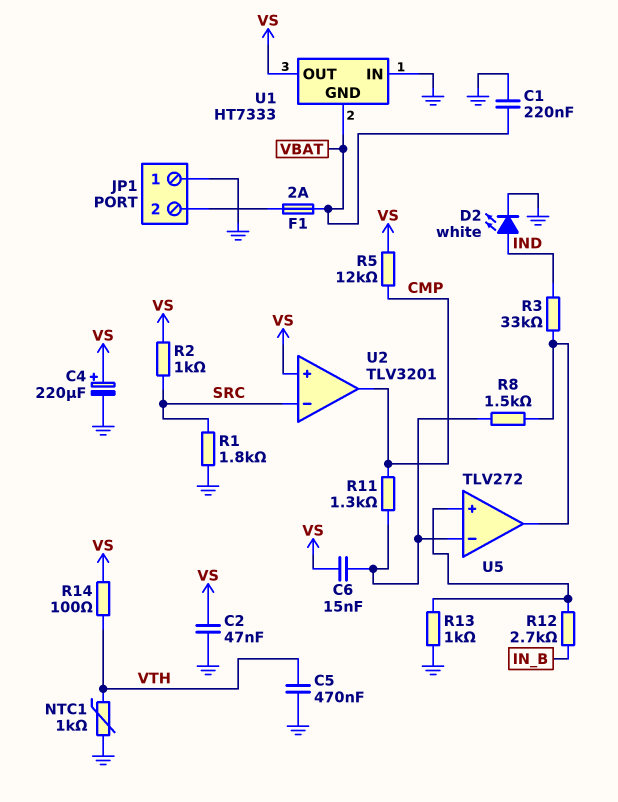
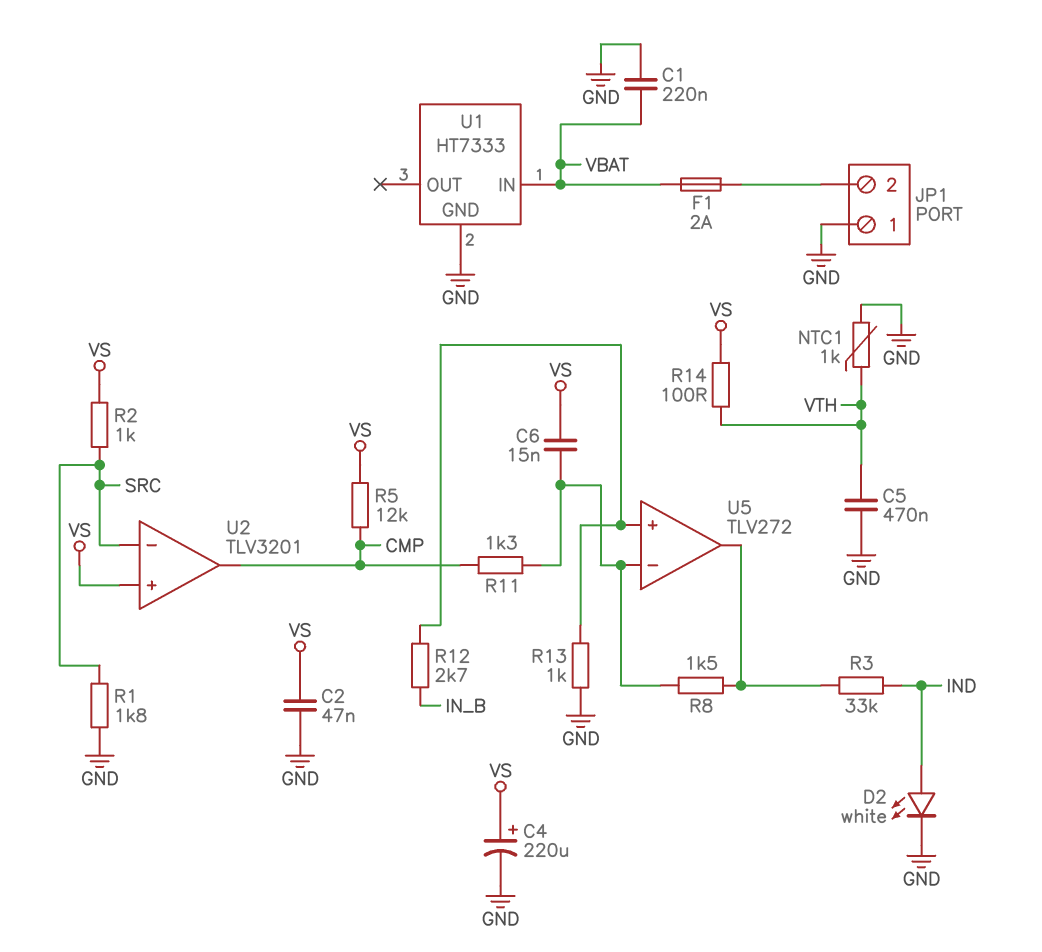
U1 pin GND: VBAT -> GND
U1 pin IN: GND -> VBAT
U1 pin OUT: VS -> none

